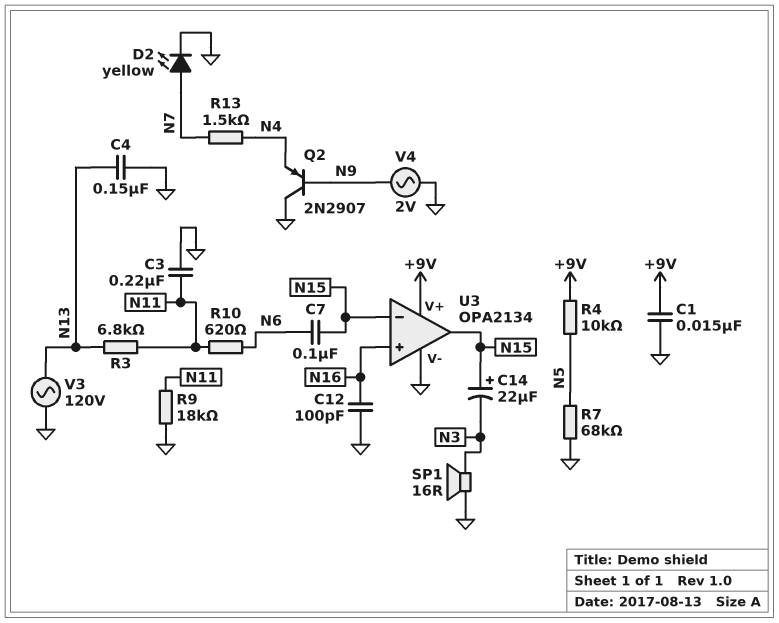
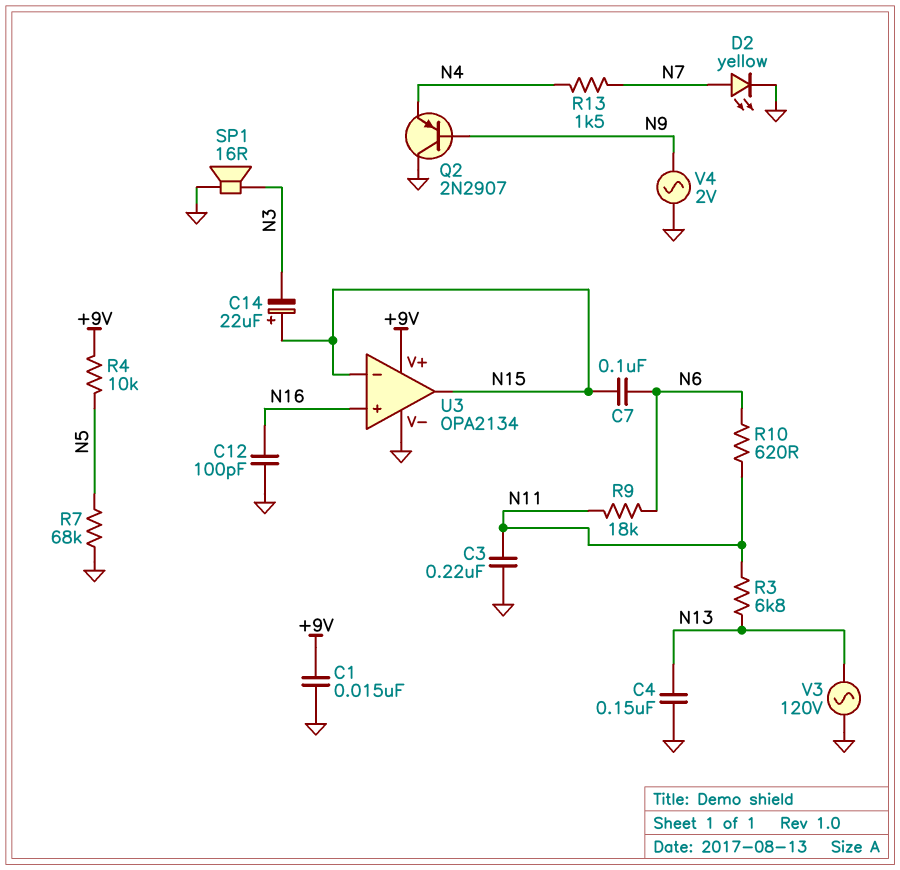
R9: 18k (GND, N11) -> 18k (N6, N11)

